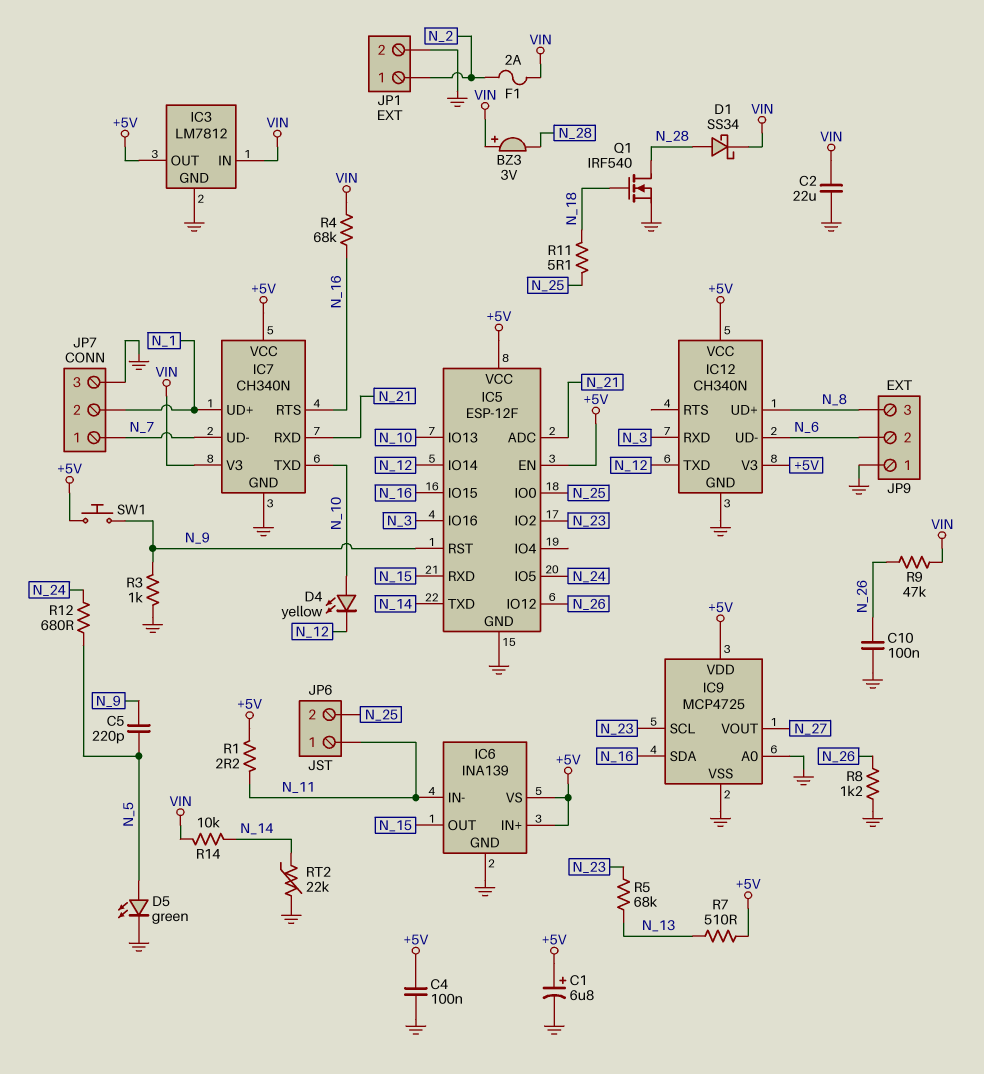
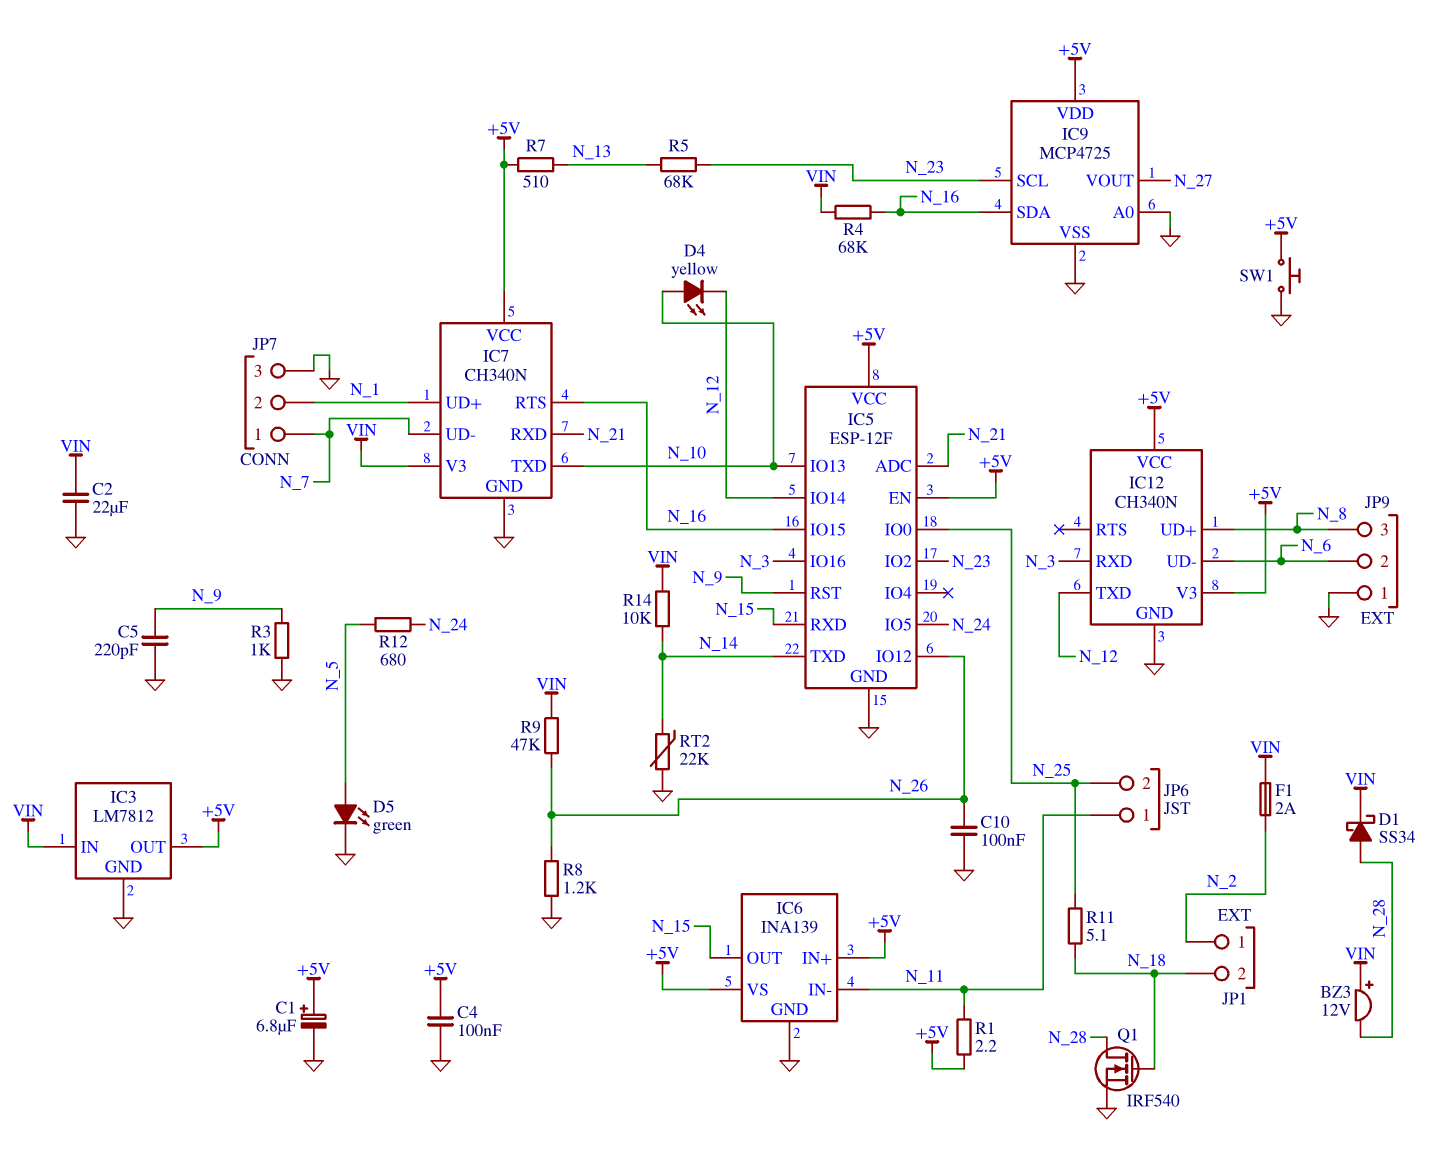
BZ3: buzzer 3V (plus VIN, minus N_28) -> buzzer 12V (plus VIN, minus N_28)
C5: 220pF (N_5, N_9) -> 220pF (GND, N_9)
JP1 pin 2: GND -> N_18
SW1: button (+5V, N_9) -> button (+5V, GND)

